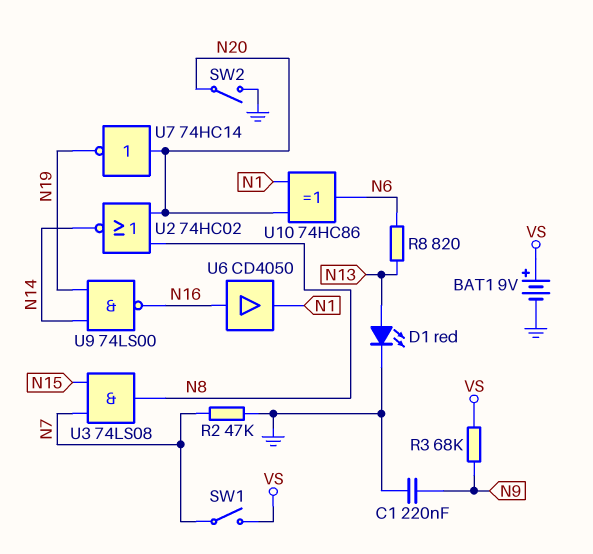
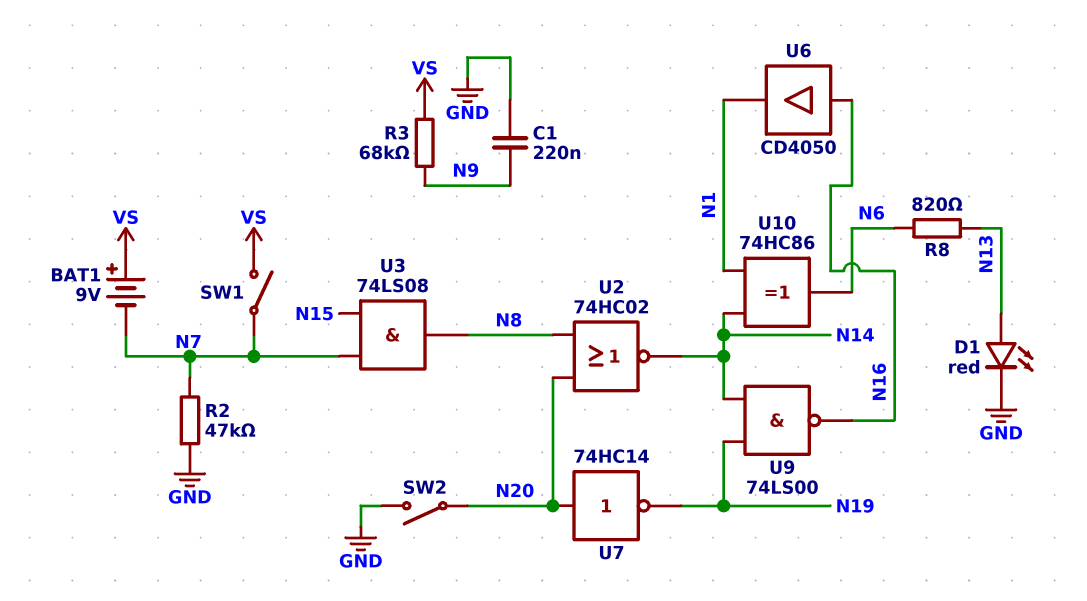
BAT1: 9V (plus VS, minus GND) -> 9V (plus VS, minus N7)
U10: XOR 74HC86 (in N1, in N20, out N6) -> XOR 74HC86 (in N1, in N14, out N6)

